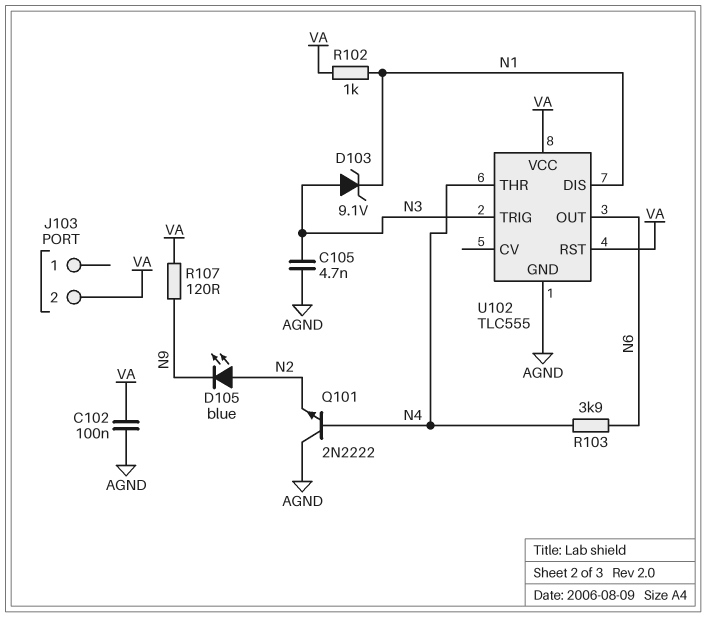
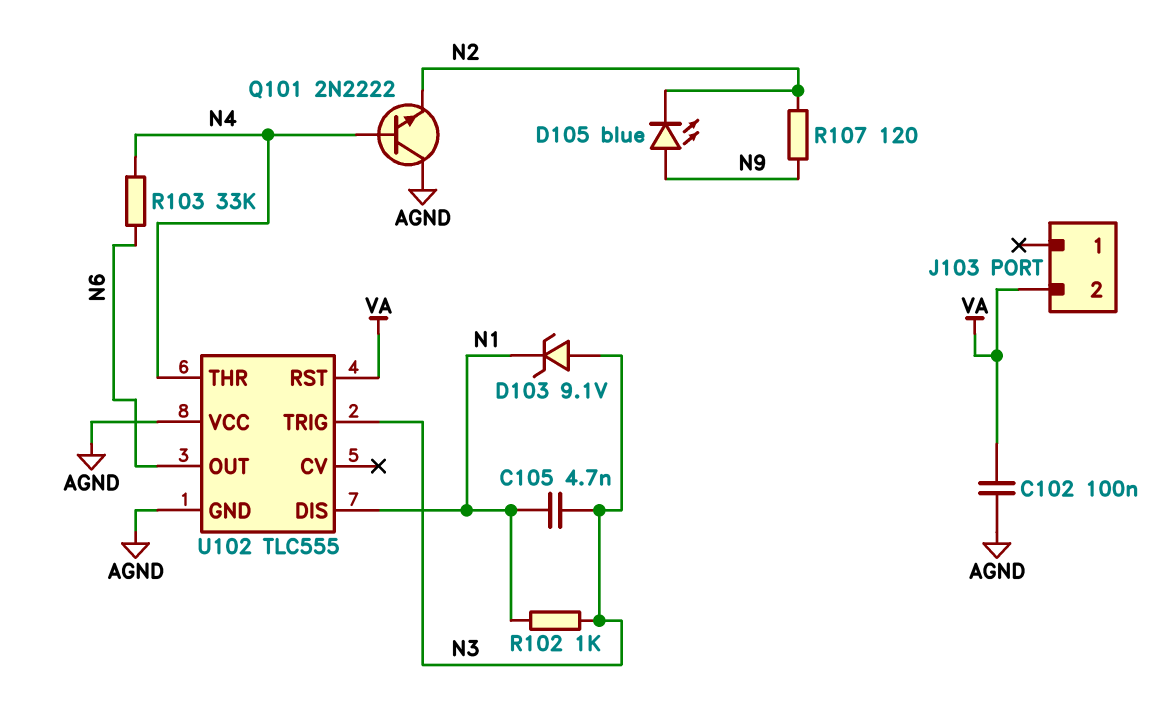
C105: 4.7nF (AGND, N3) -> 4.7nF (N1, N3)
D105: LED blue (A N2, K N9) -> LED blue (A N9, K N2)
R102: 1k (N1, VA) -> 1k (N1, N3)
R103: 3.9k (N4, N6) -> 33k (N4, N6)
R107: 120 (N9, VA) -> 120 (N2, N9)
U102 pin VCC: VA -> AGND

